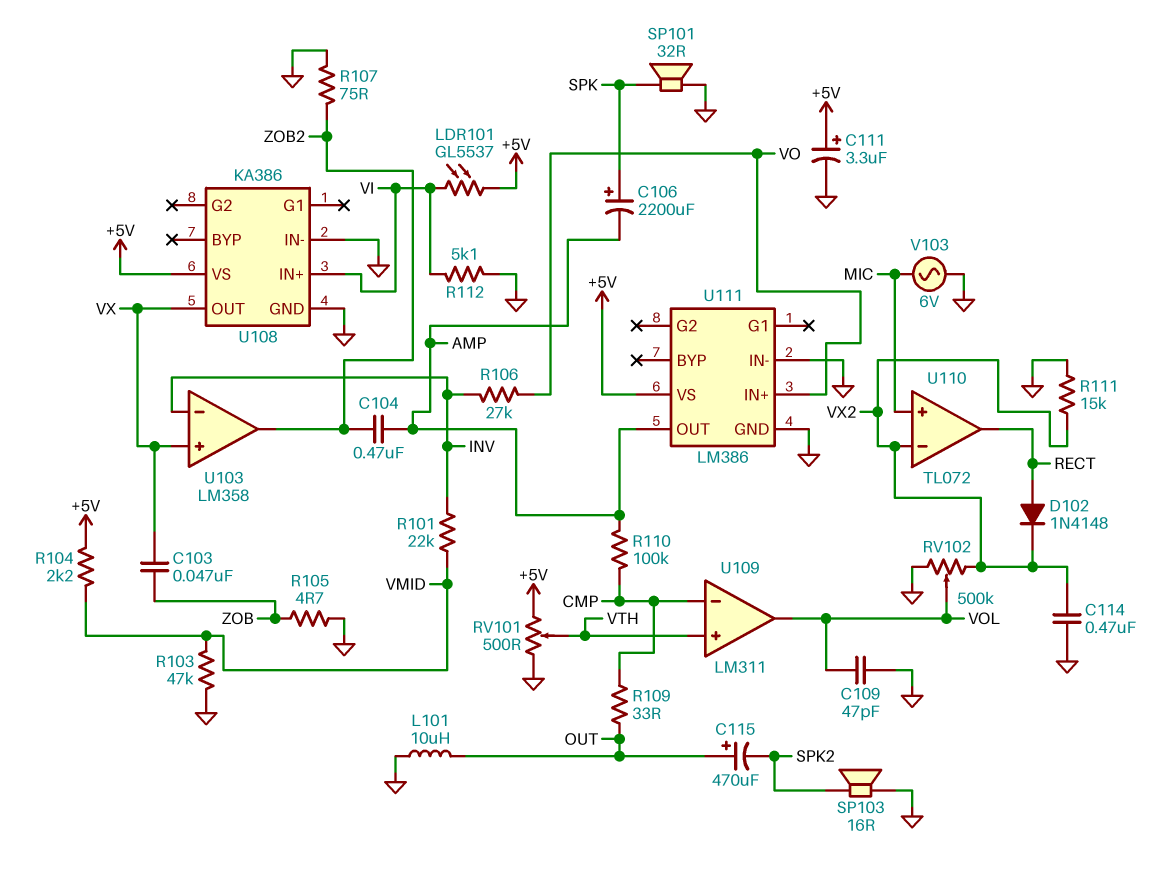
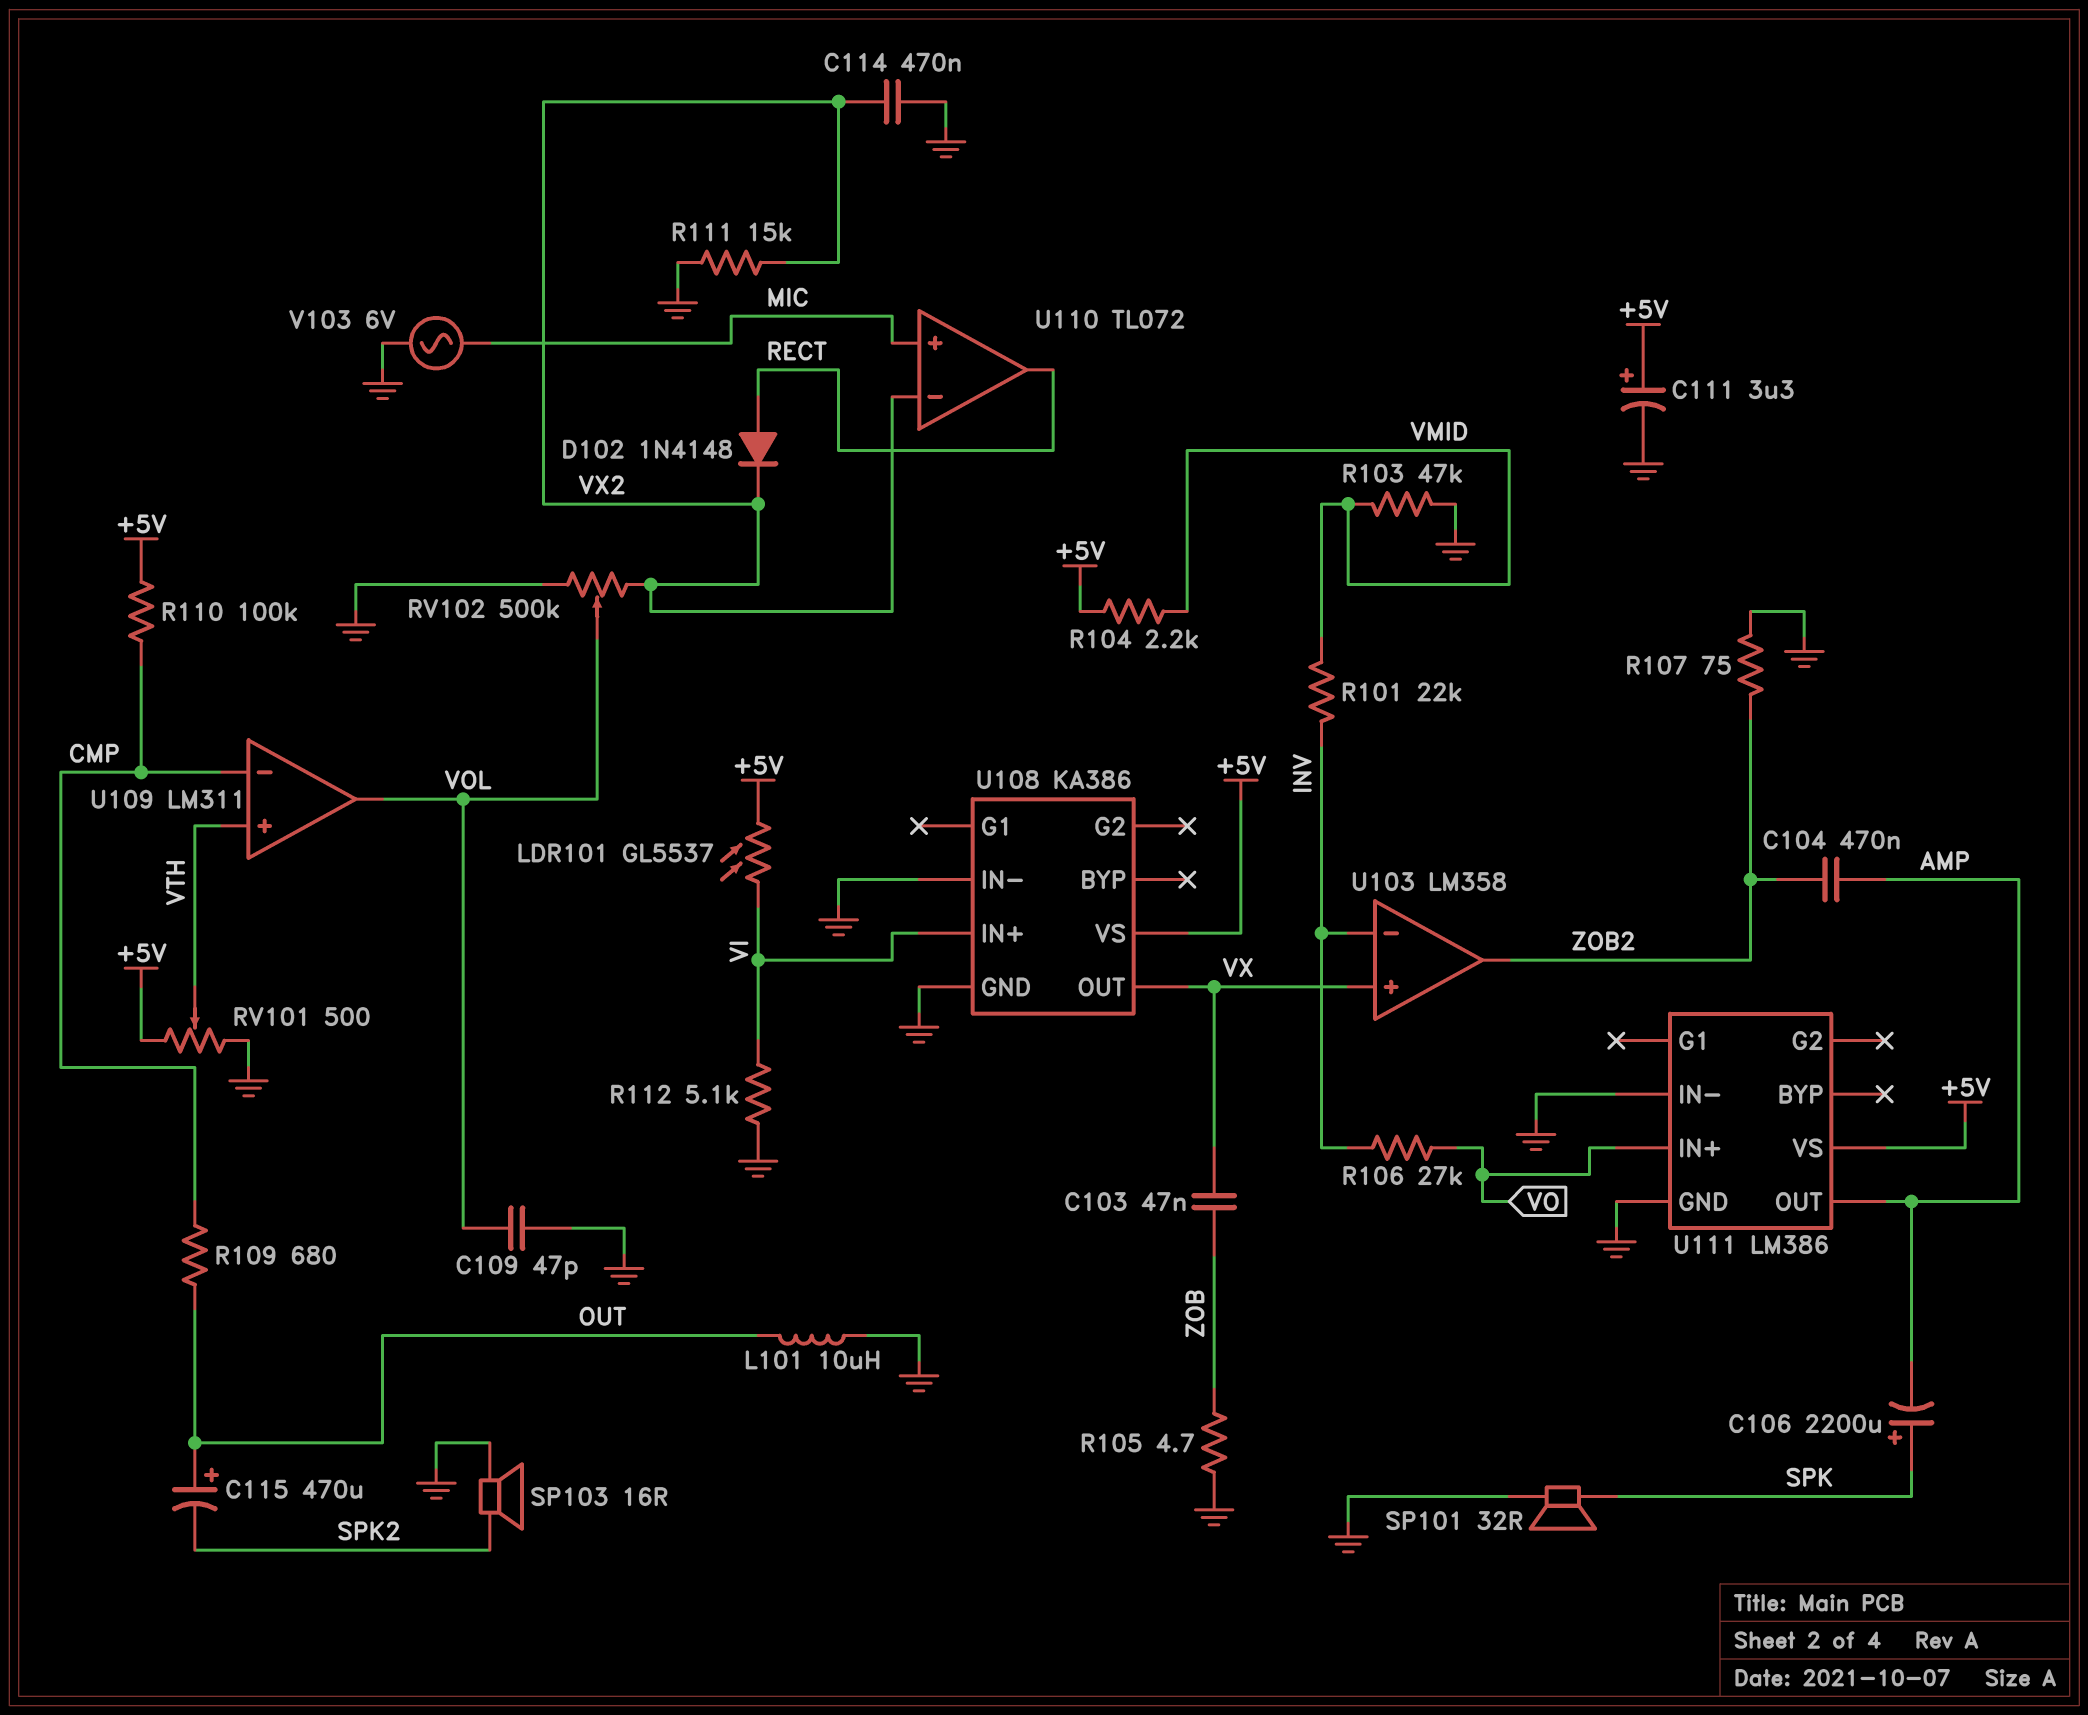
R109: 33 (CMP, OUT) -> 680 (CMP, OUT)
R110: 100k (AMP, CMP) -> 100k (+5V, CMP)

